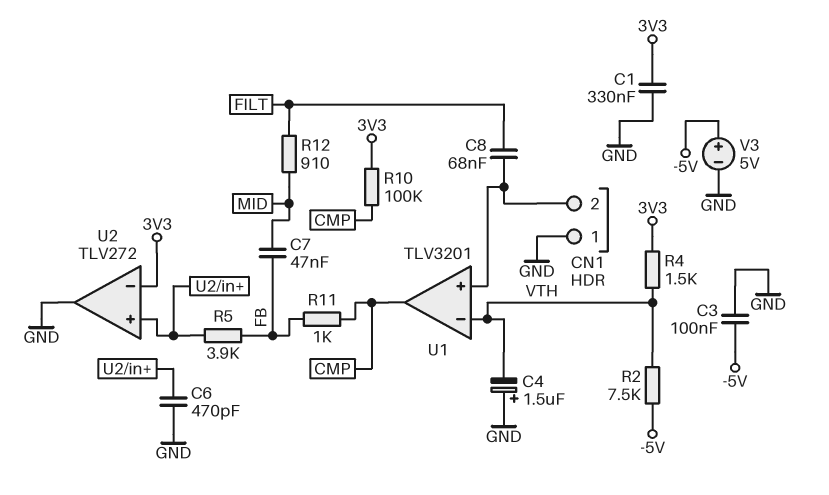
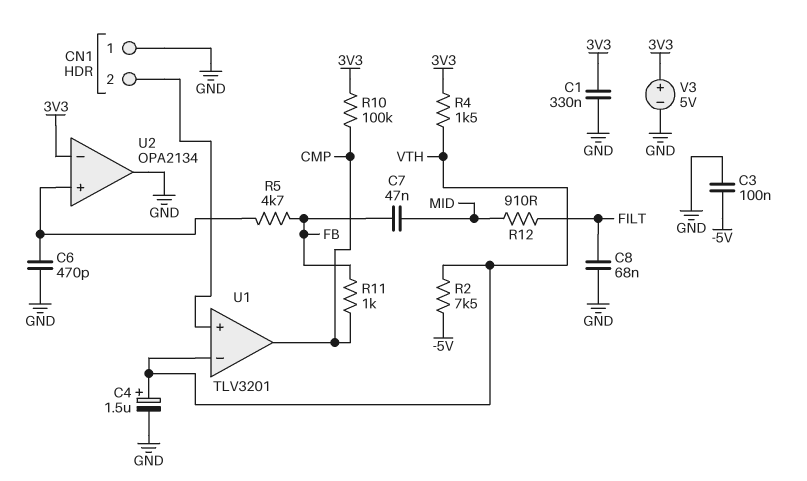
C4: 1.5uF (plus GND, minus VTH) -> 1.5uF (plus VTH, minus GND)
C8: 68nF (CN1/2, FILT) -> 68nF (FILT, GND)
R5: 3.9k (FB, U2/in+) -> 4.7k (FB, U2/in+)
U2: TLV272 -> OPA2134
V3: 5V (plus -5V, minus GND) -> 5V (plus 3V3, minus GND)

